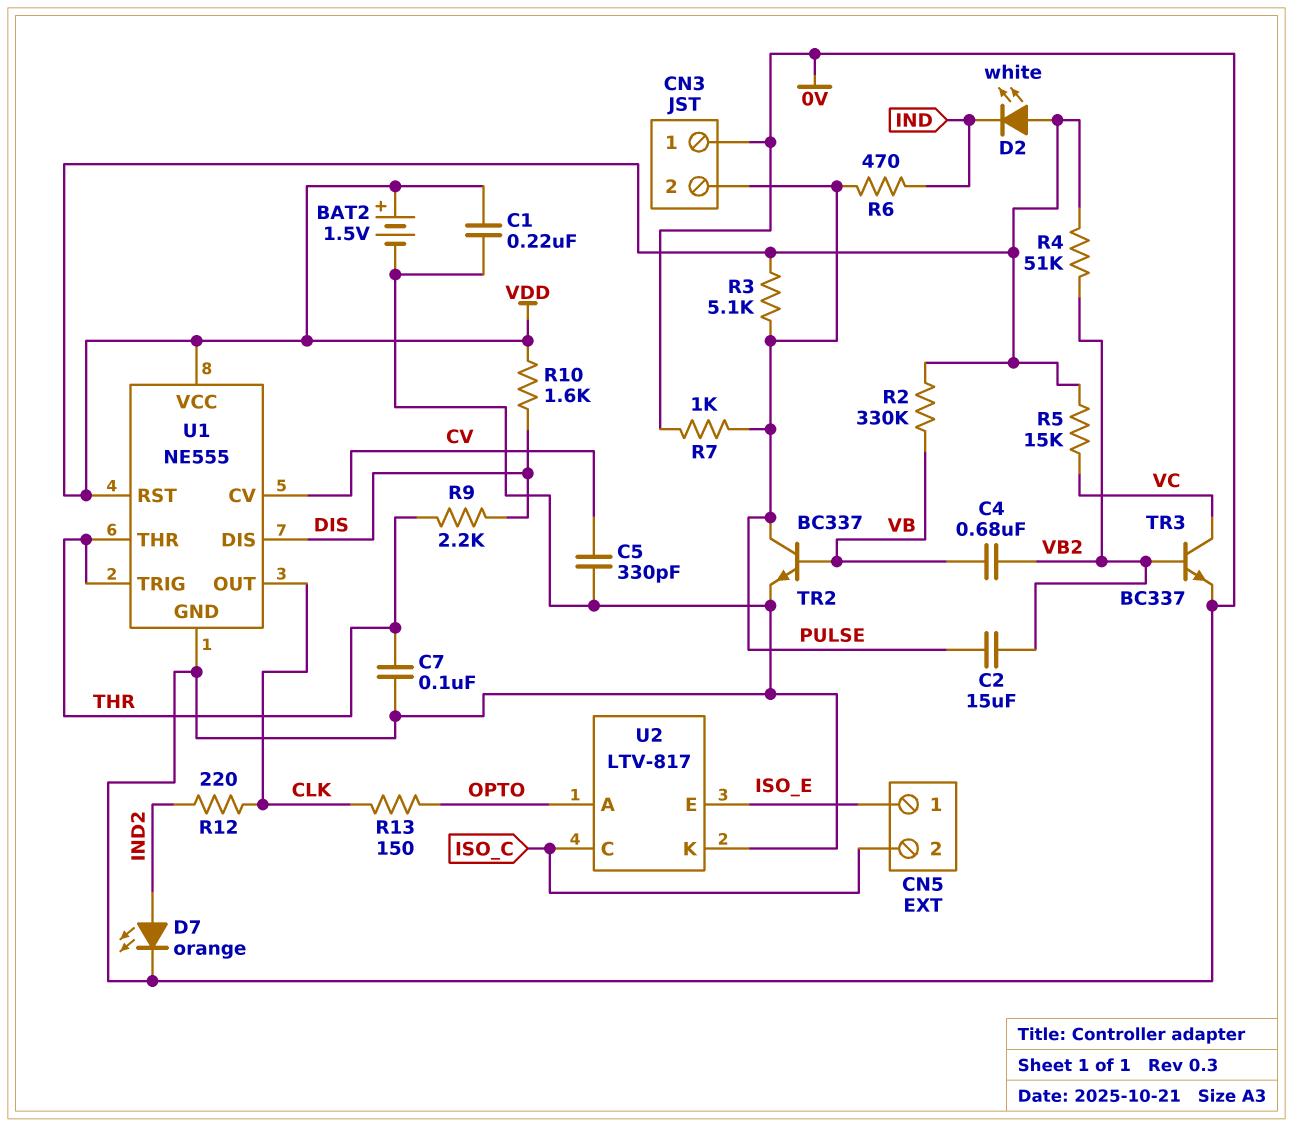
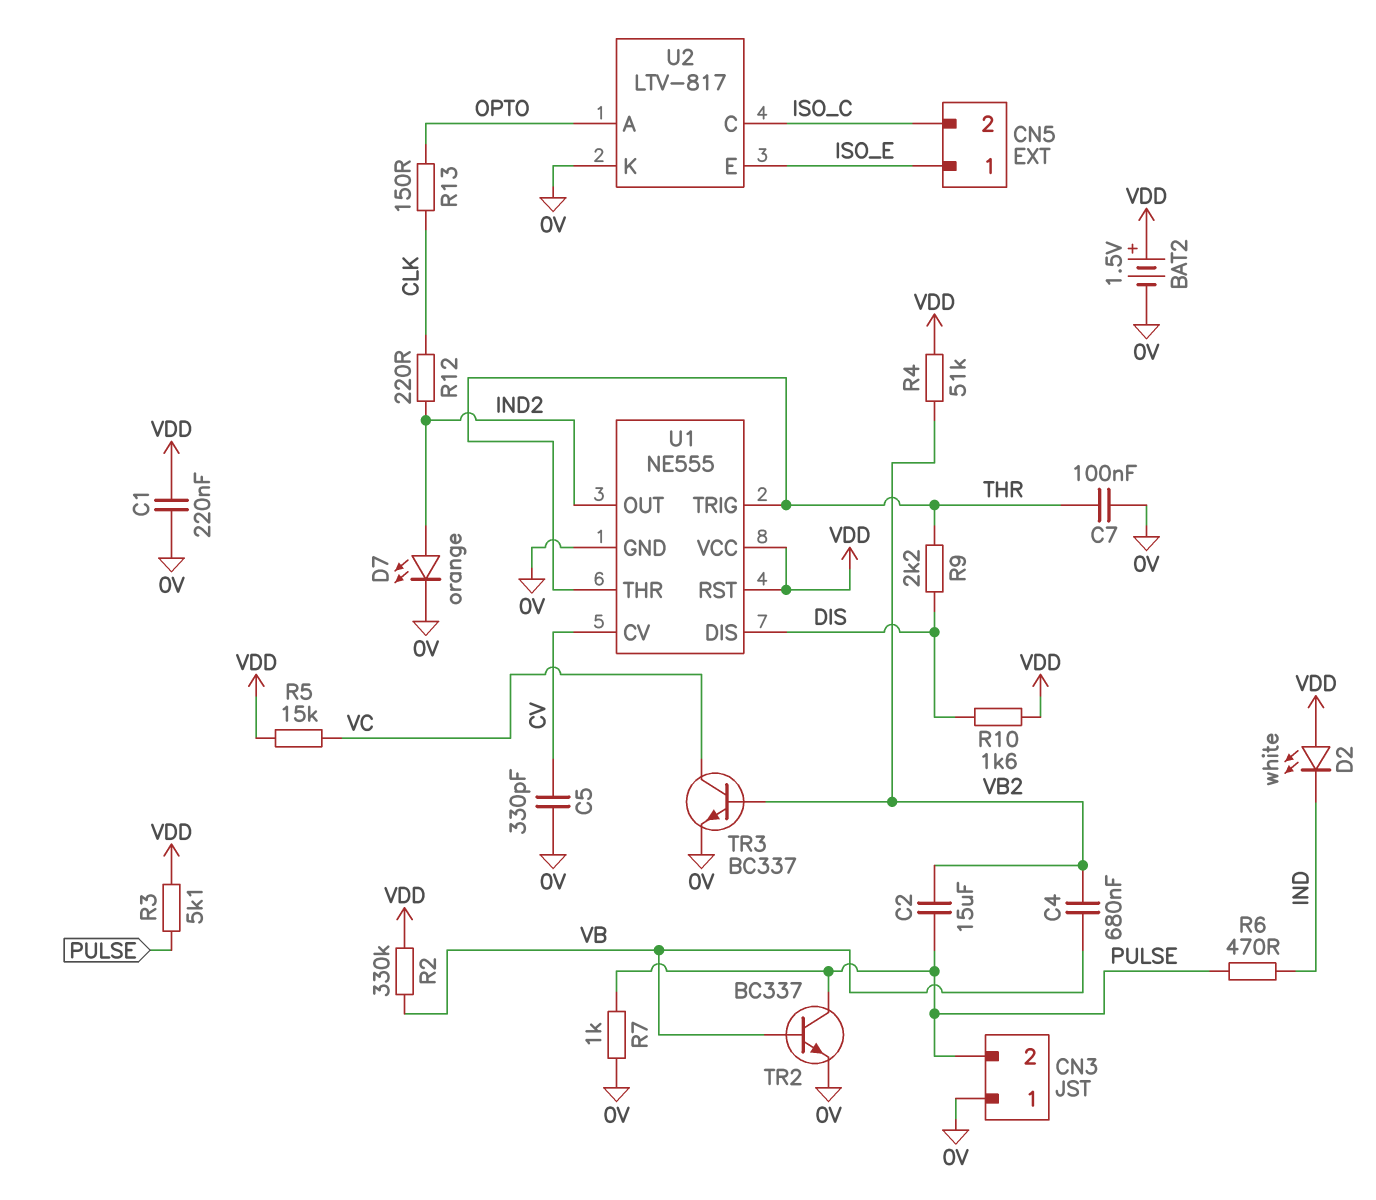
U1 pin OUT: CLK -> IND2

